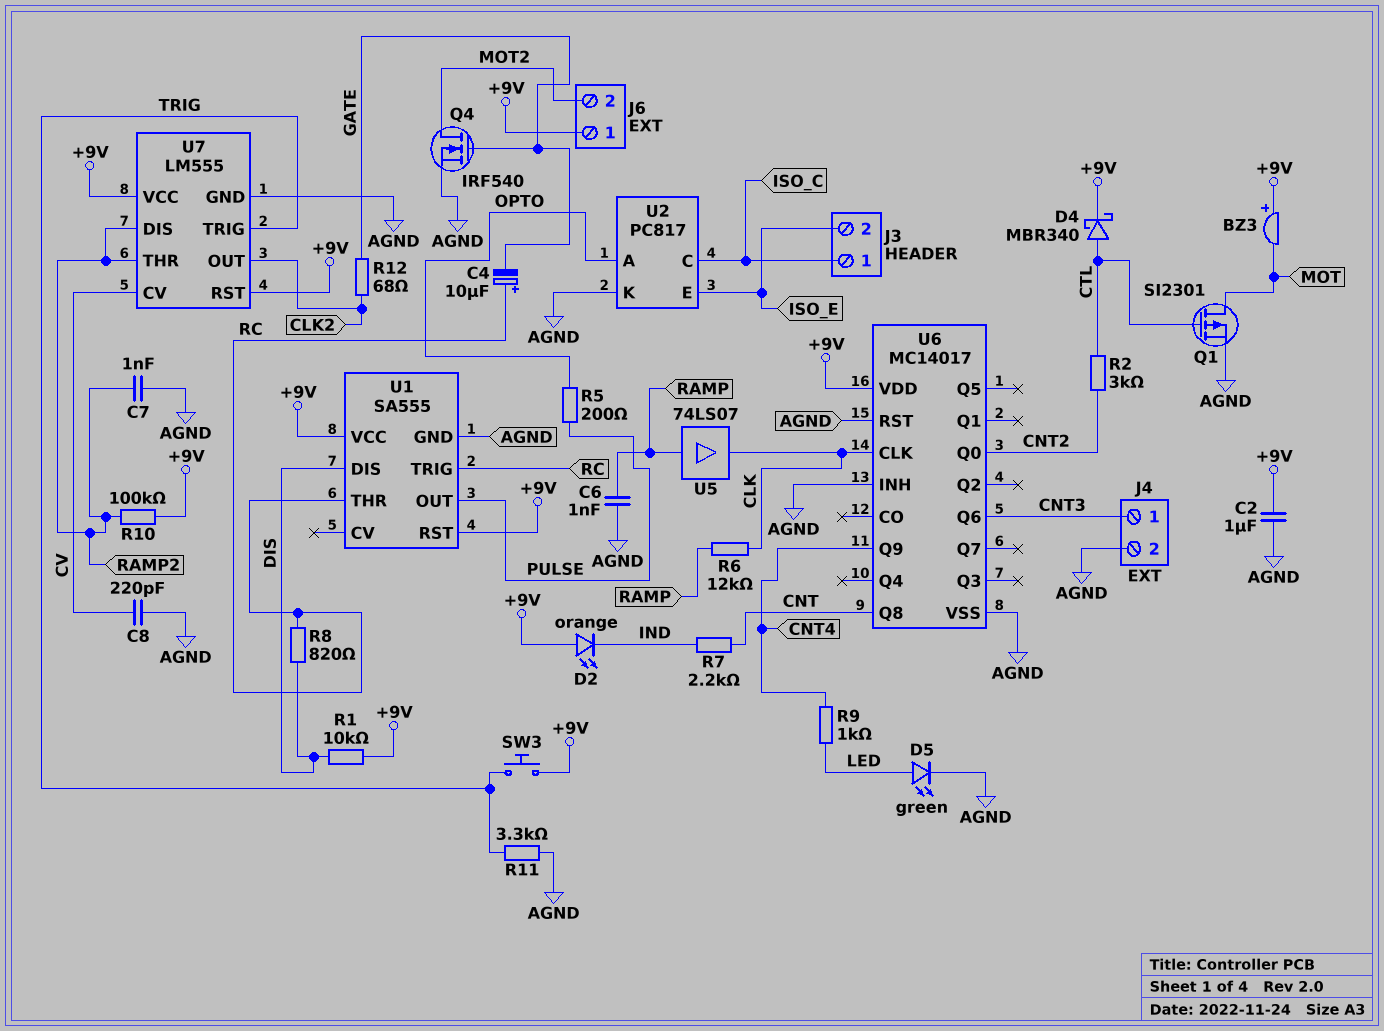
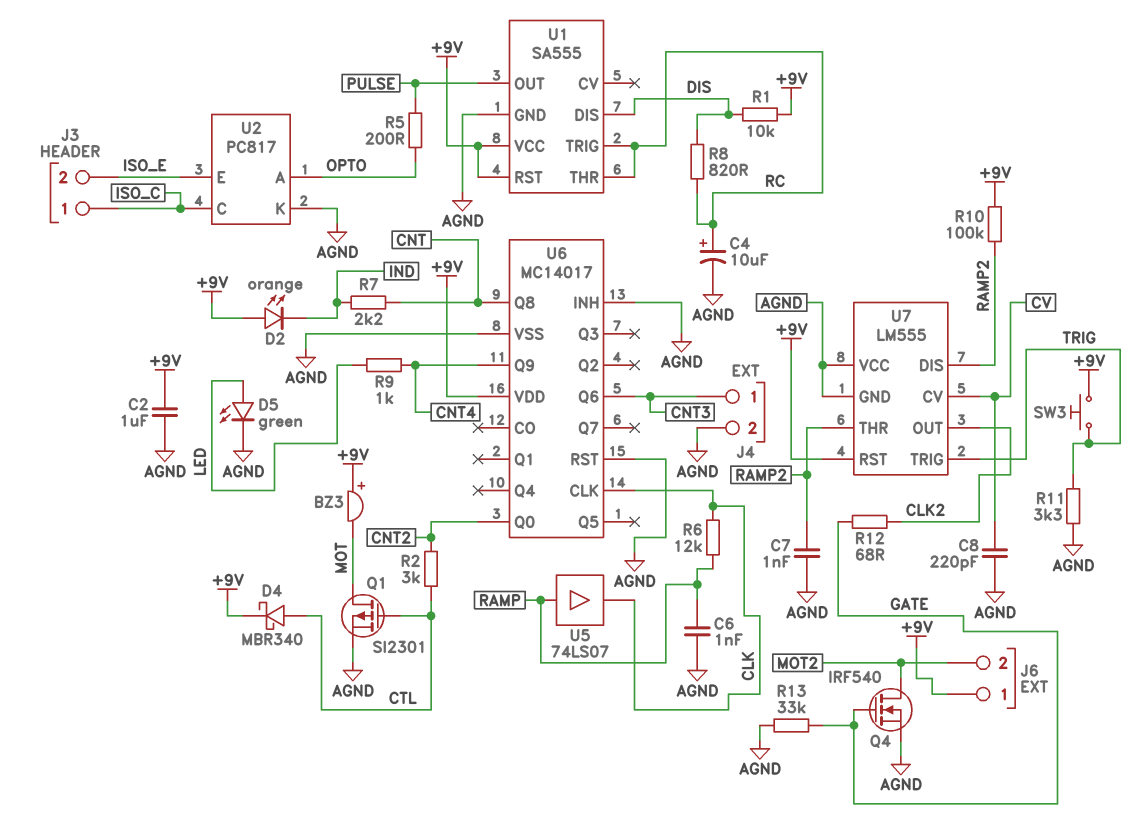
C4: 10uF (plus RC, minus GATE) -> 10uF (plus RC, minus AGND)
R13: none -> 33k (AGND, GATE)
U7 pin VCC: +9V -> AGND

